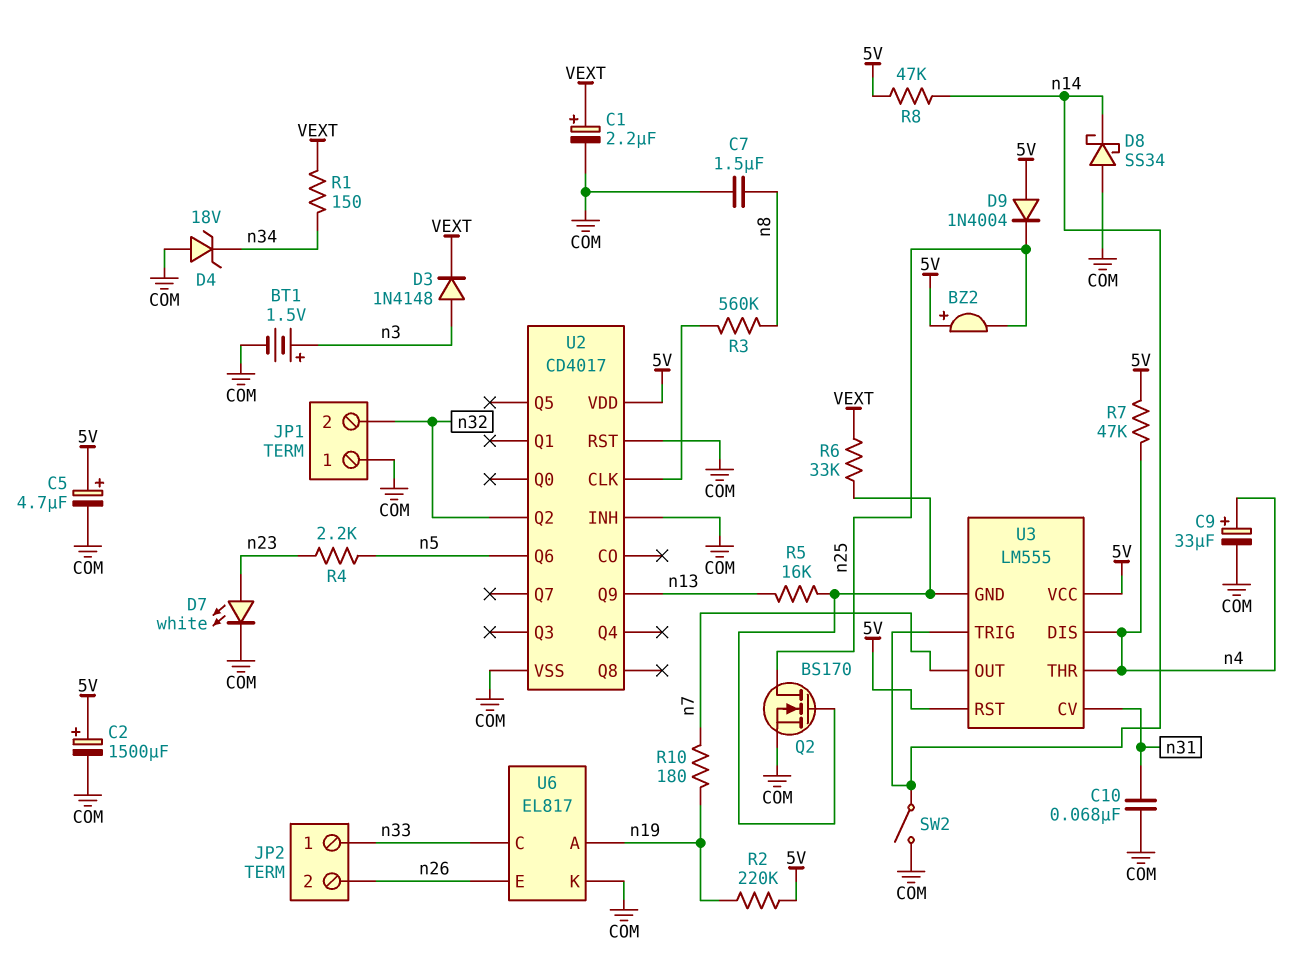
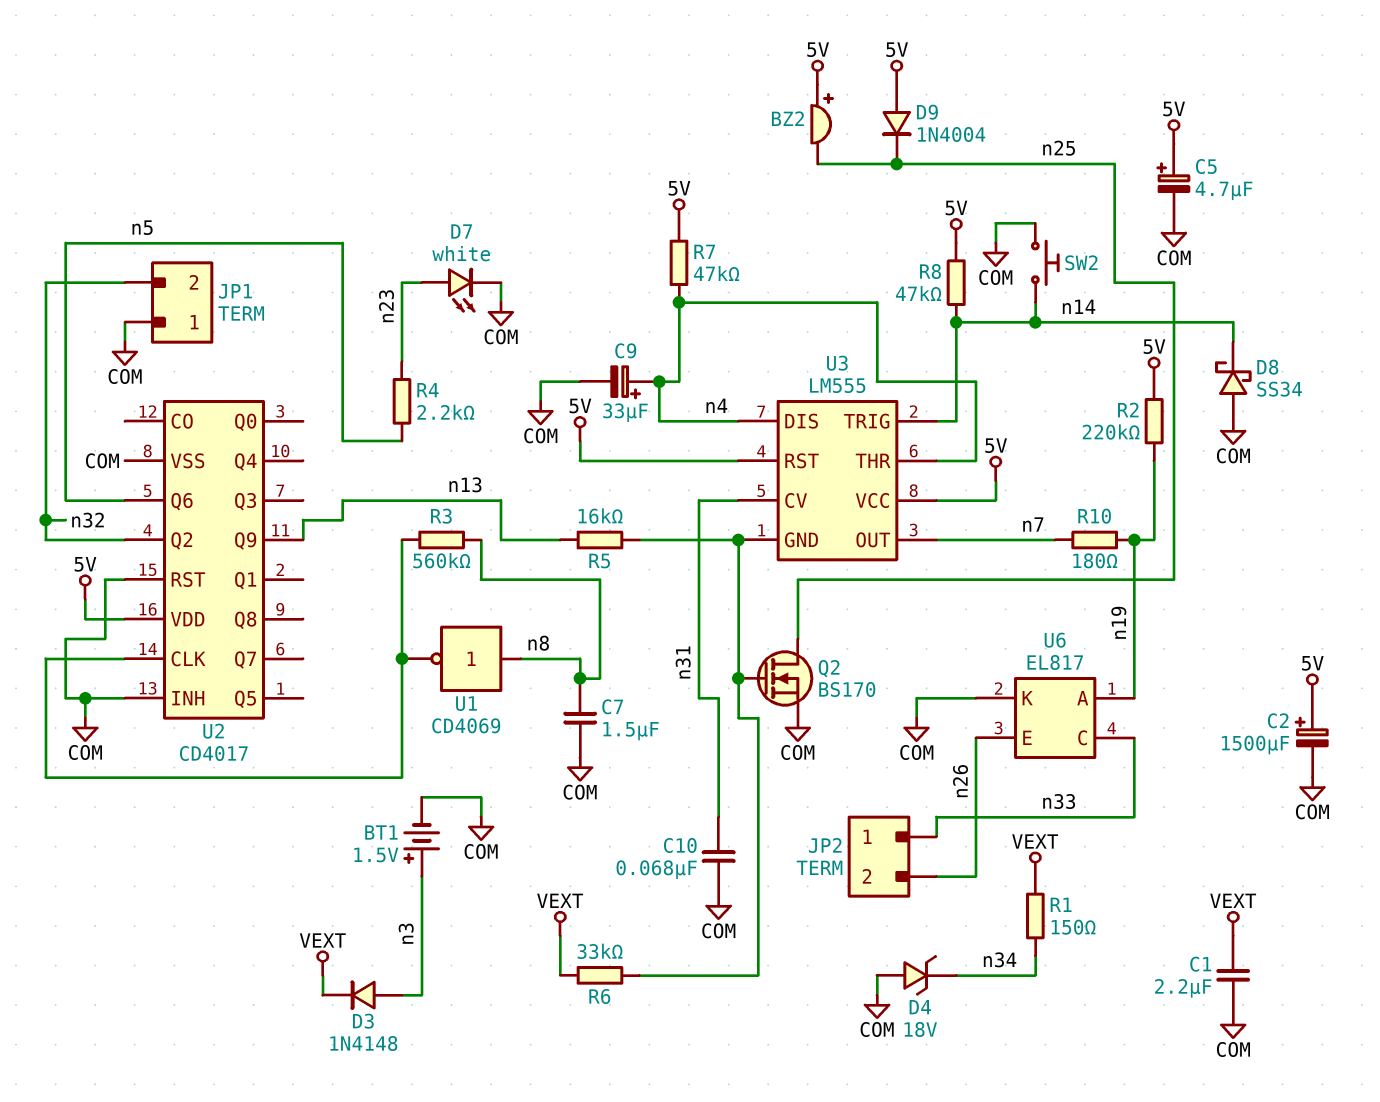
C1: 2.2uF (plus VEXT, minus COM) -> 2.2uF (COM, VEXT)
SW2: switch (COM, n14) -> button (COM, n14)
U1: none -> NOT CD4069 (in n8, out U2/CLK)

